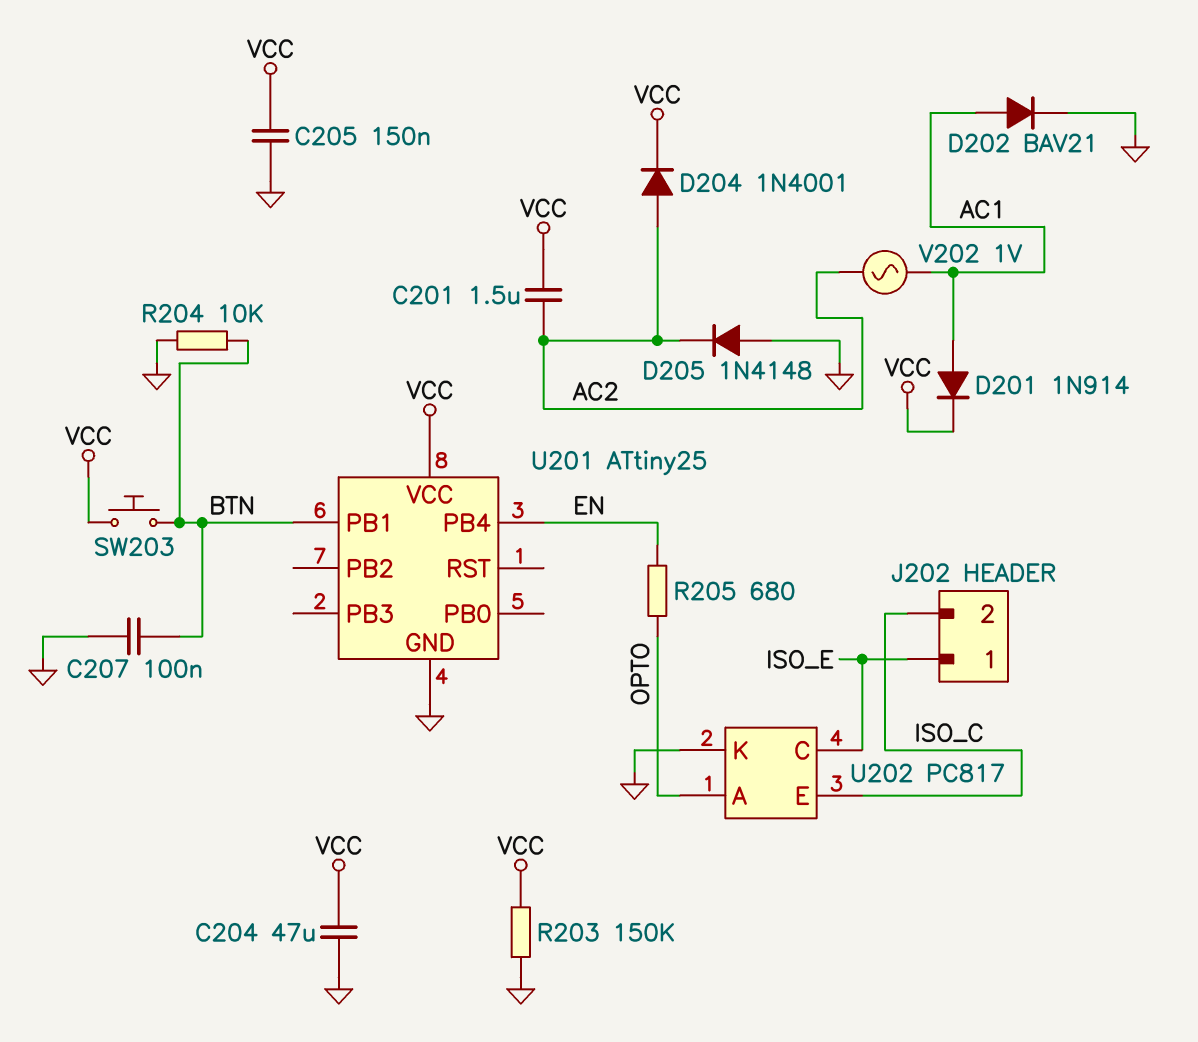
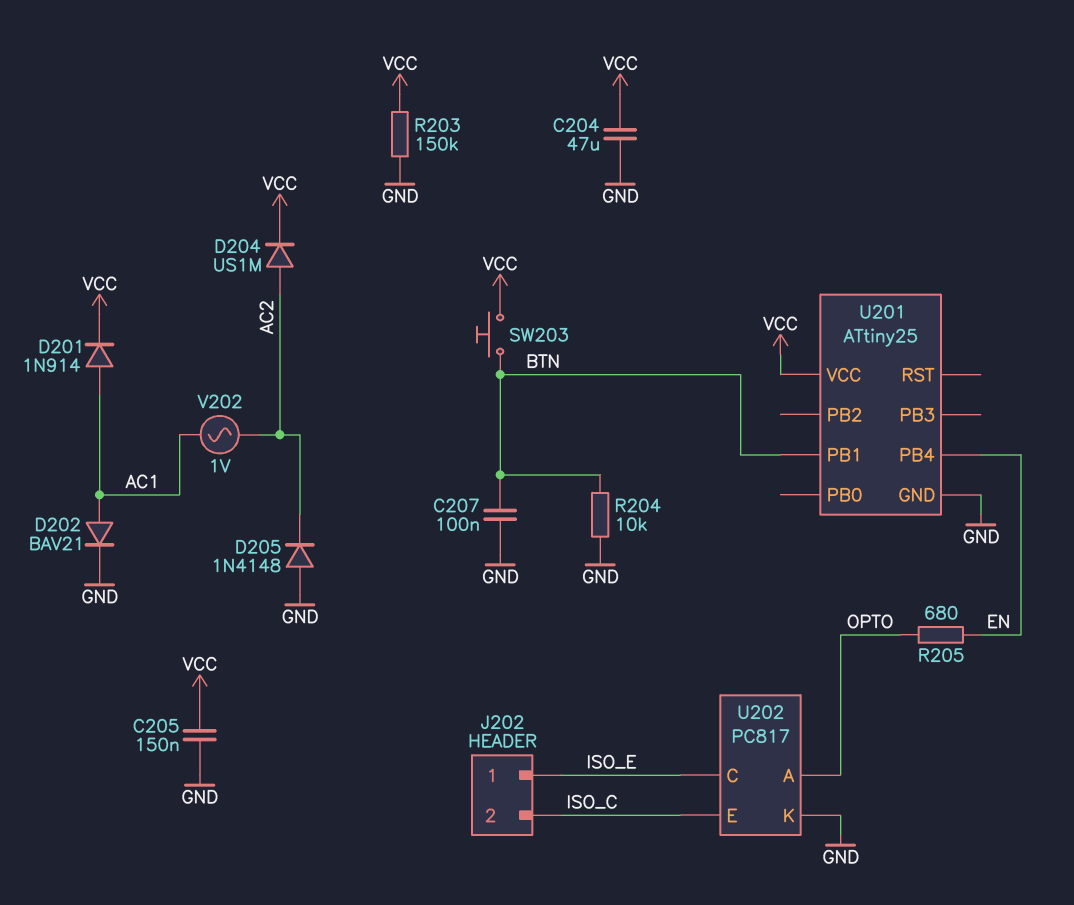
C201: 1.5uF (AC2, VCC) -> none
D204: diode 1N4001 (A AC2, K VCC) -> diode US1M (A AC2, K VCC)

